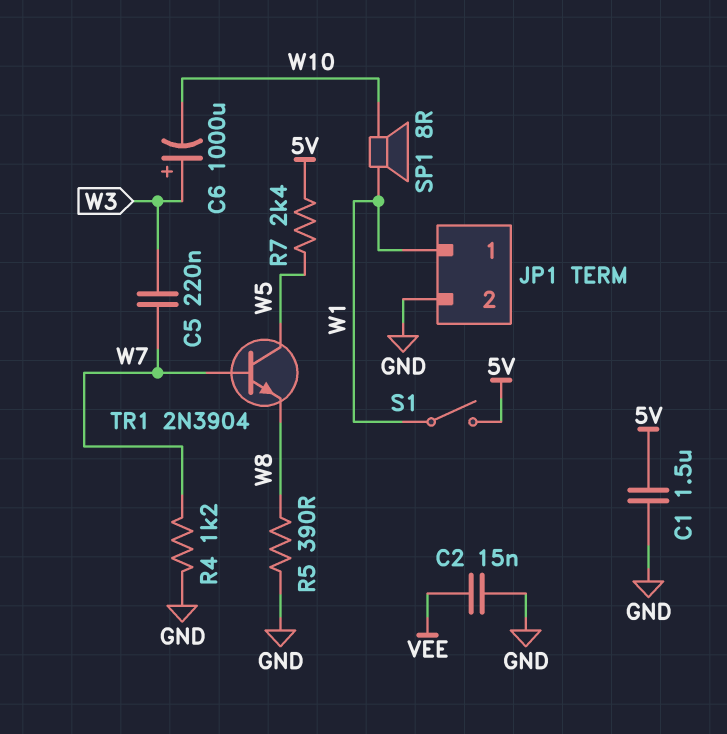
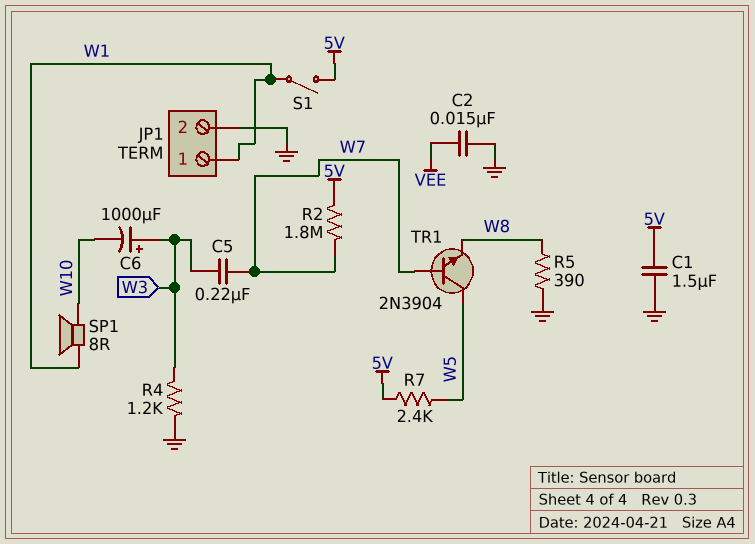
R2: none -> 1.8M (5V, W7)
R4: 1.2k (GND, W7) -> 1.2k (GND, W3)

